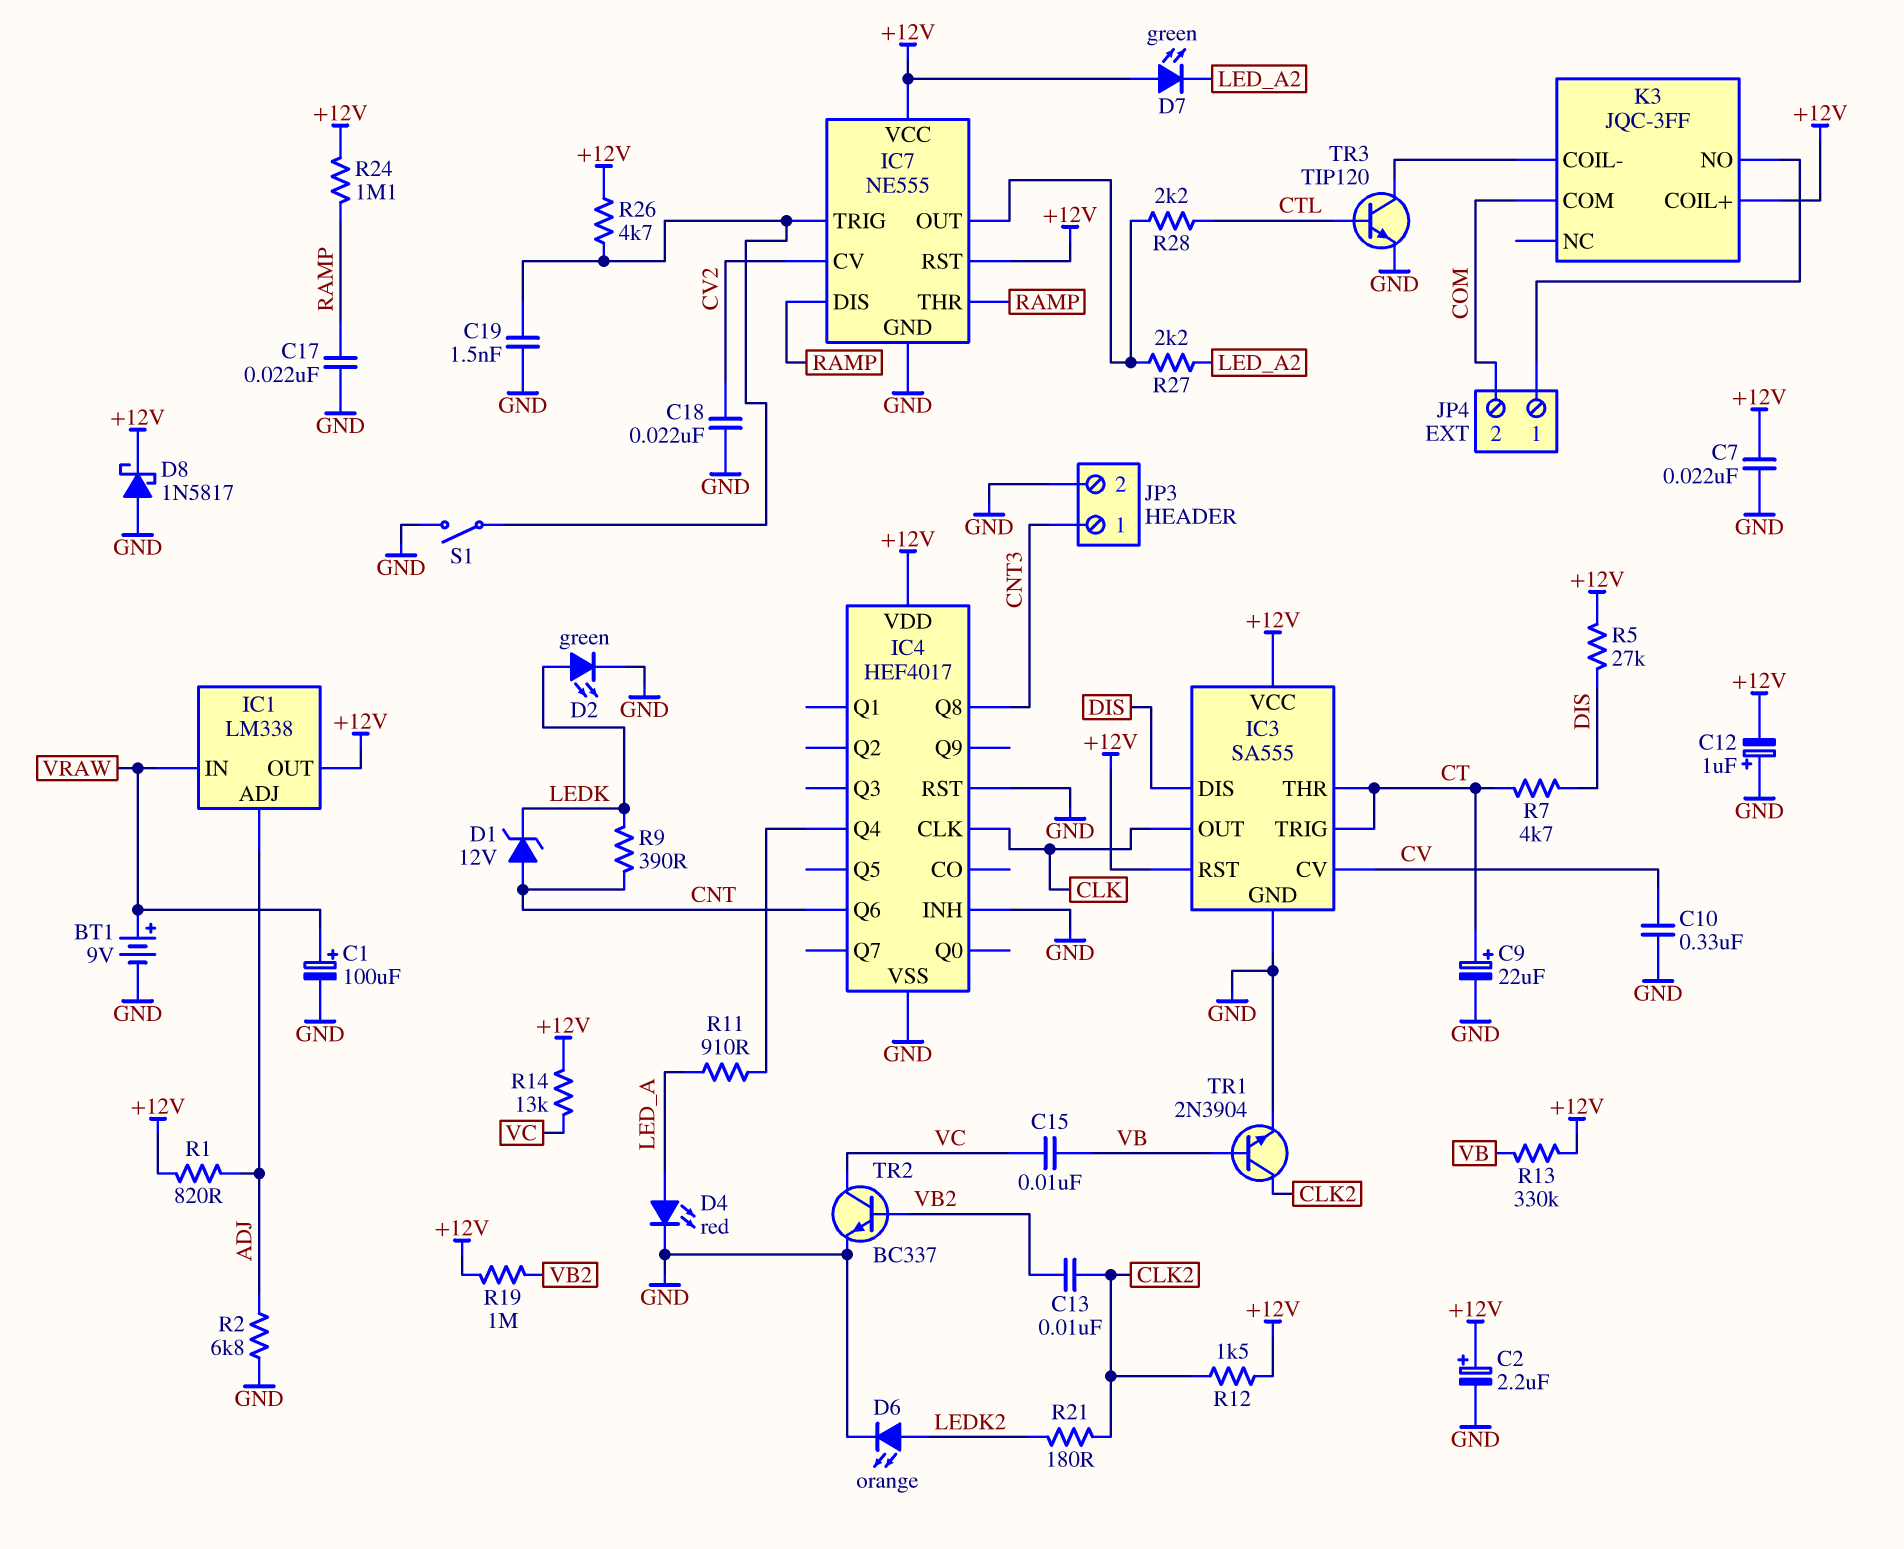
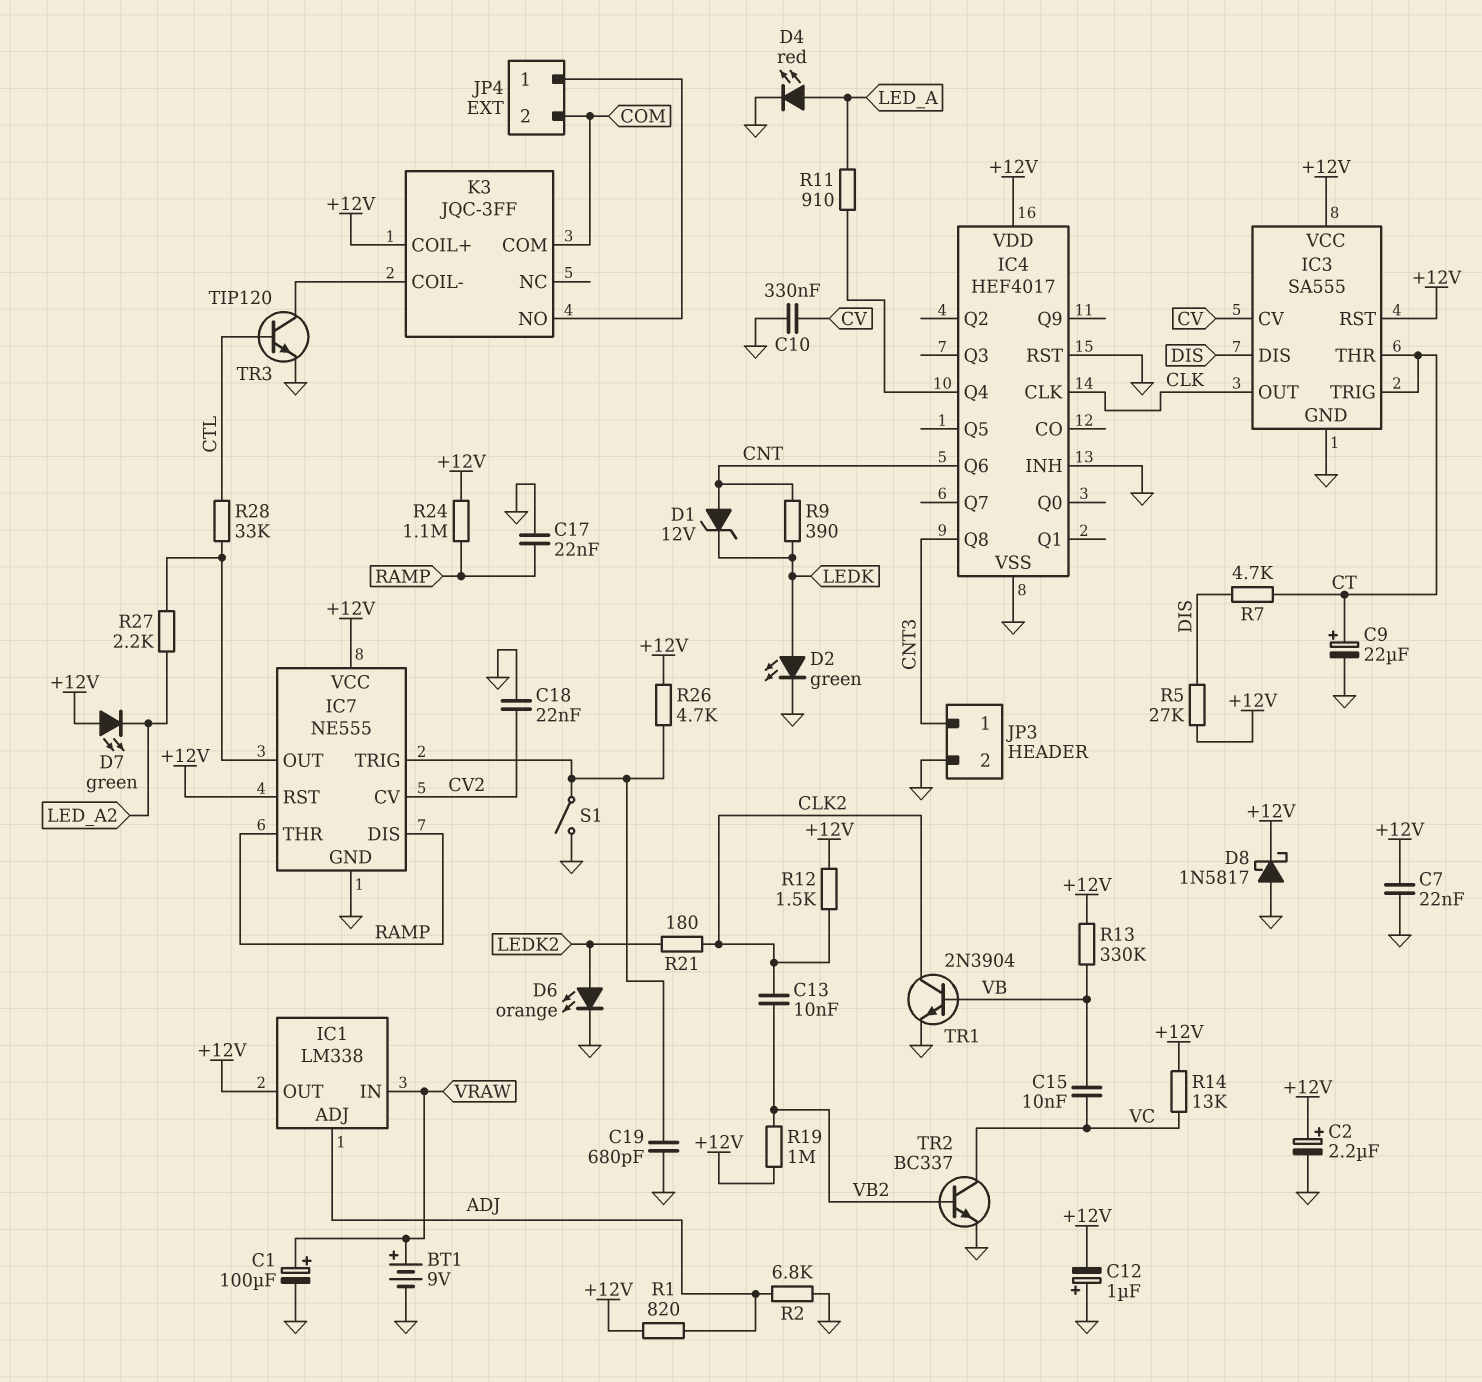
C19: 1.5nF (GND, IC7/TRIG) -> 680pF (GND, IC7/TRIG)
R28: 2.2k (CTL, IC7/OUT) -> 33k (CTL, IC7/OUT)

